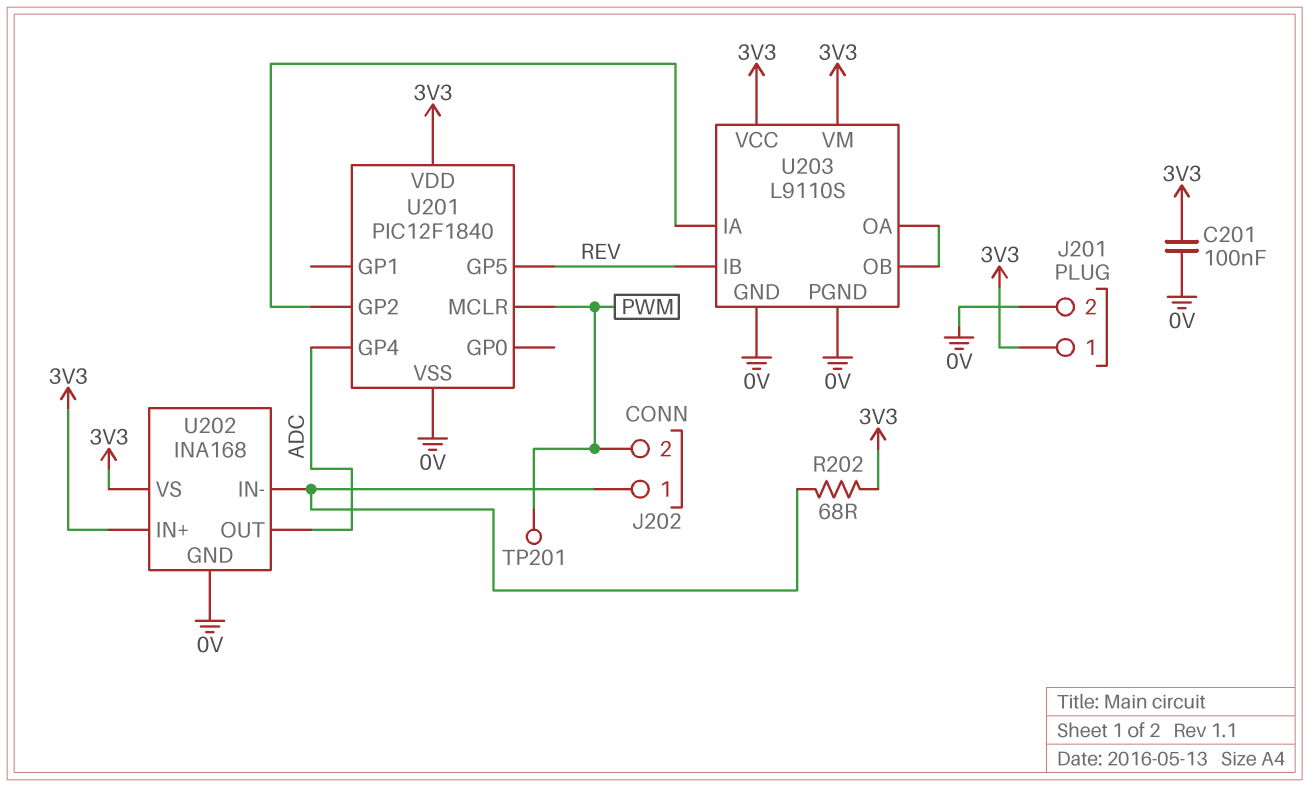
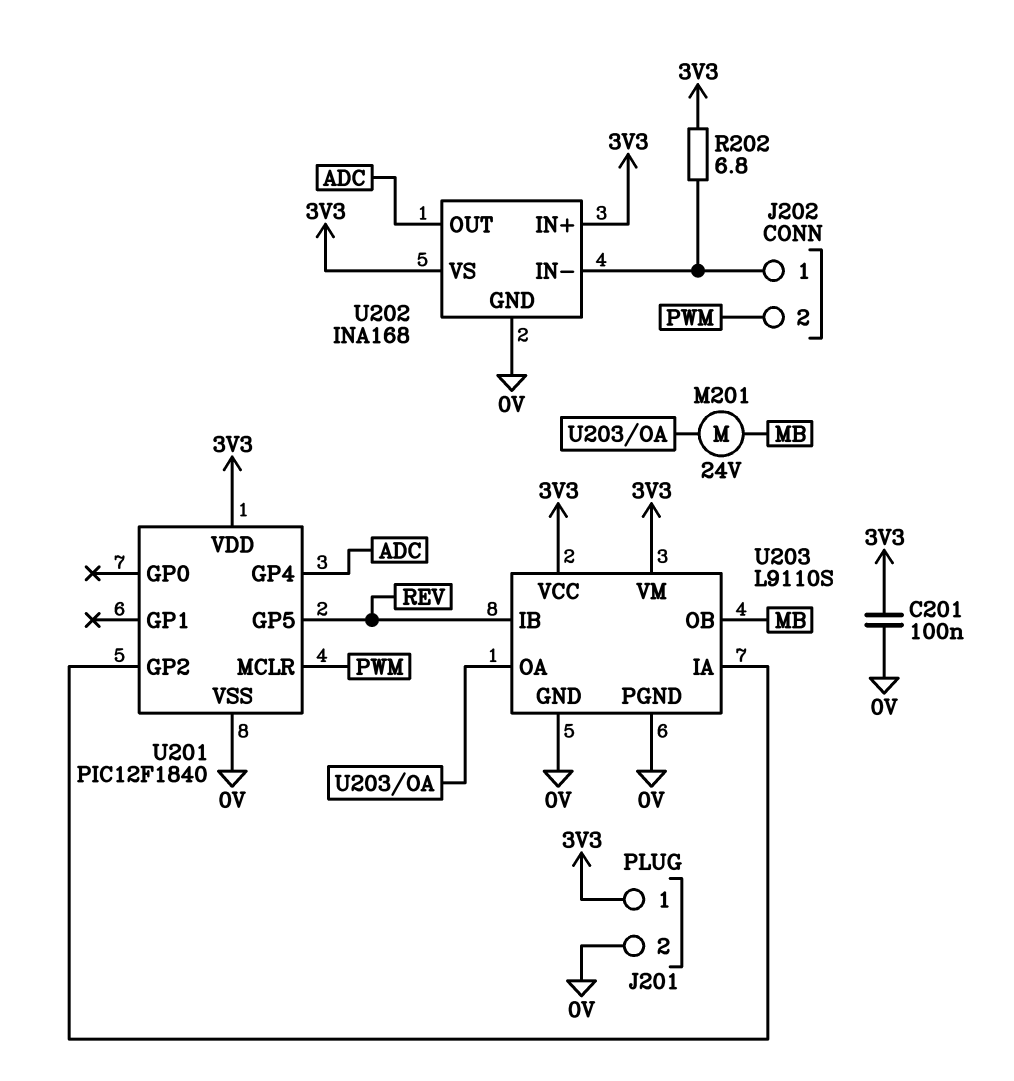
M201: none -> motor 24V (MB, U203/OA)
R202: 68 (3V3, J202/1) -> 6.8 (3V3, J202/1)
TP201: test point (PWM) -> none
U203 pin OB: U203/OA -> MB

